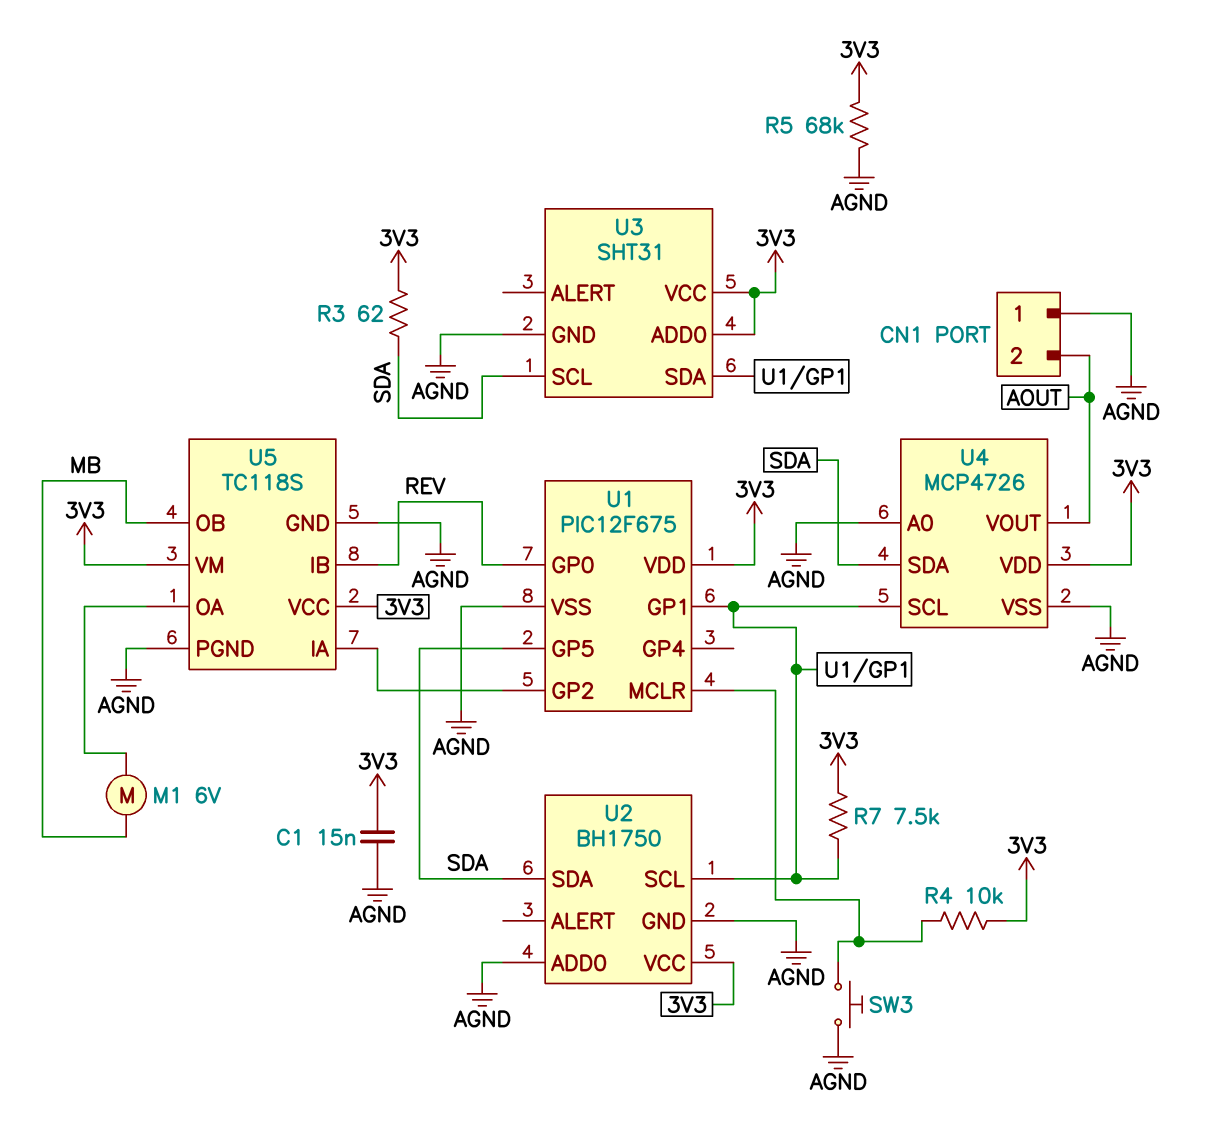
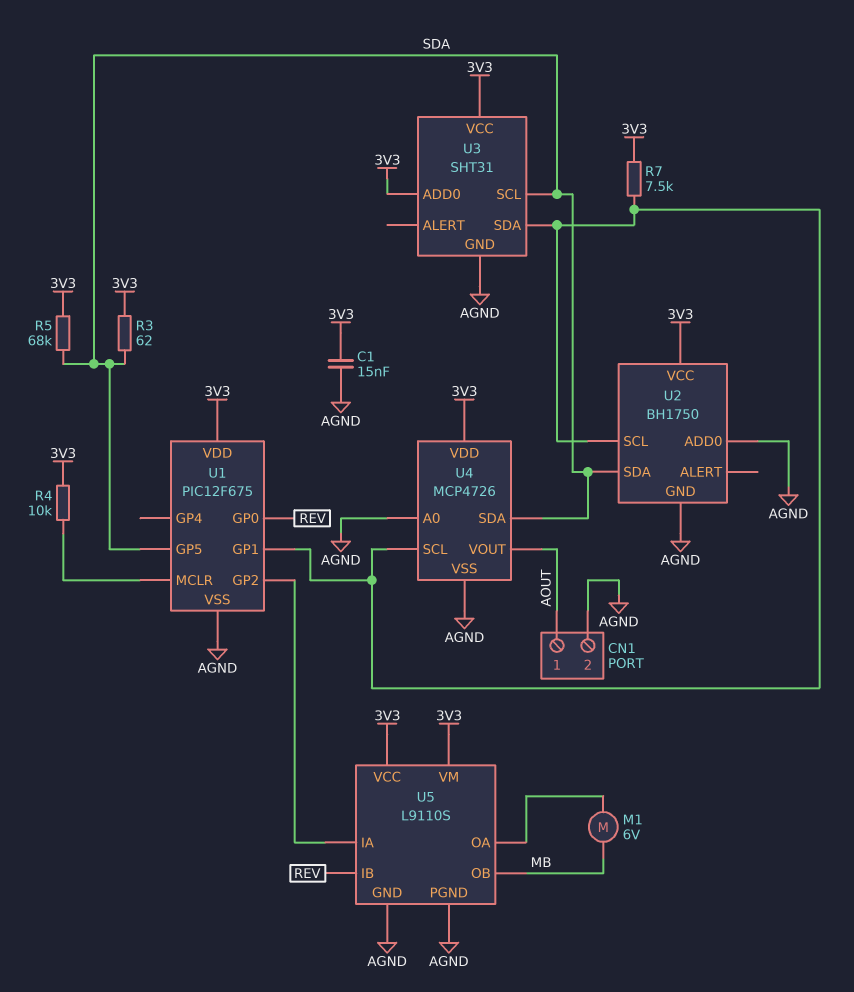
CN1 pin 1: AGND -> AOUT
CN1 pin 2: AOUT -> AGND
R5: 68k (3V3, AGND) -> 68k (3V3, SDA)
SW3: button (AGND, U1/MCLR) -> none
U5: TC118S -> L9110S

